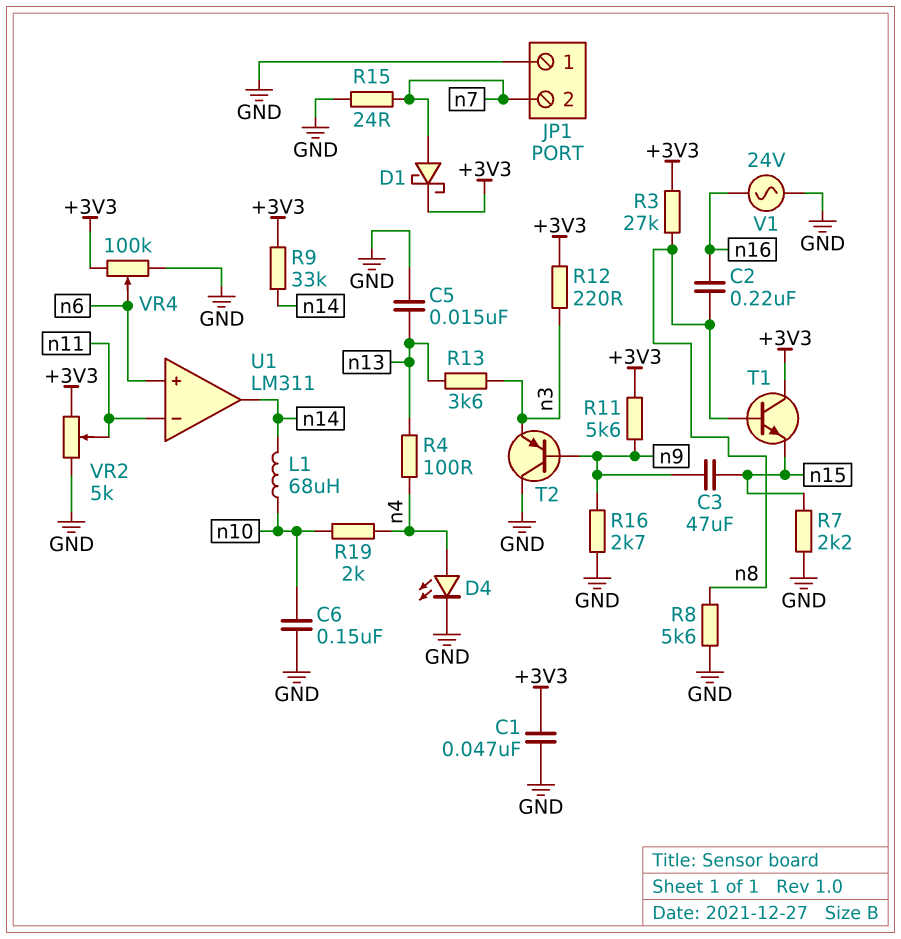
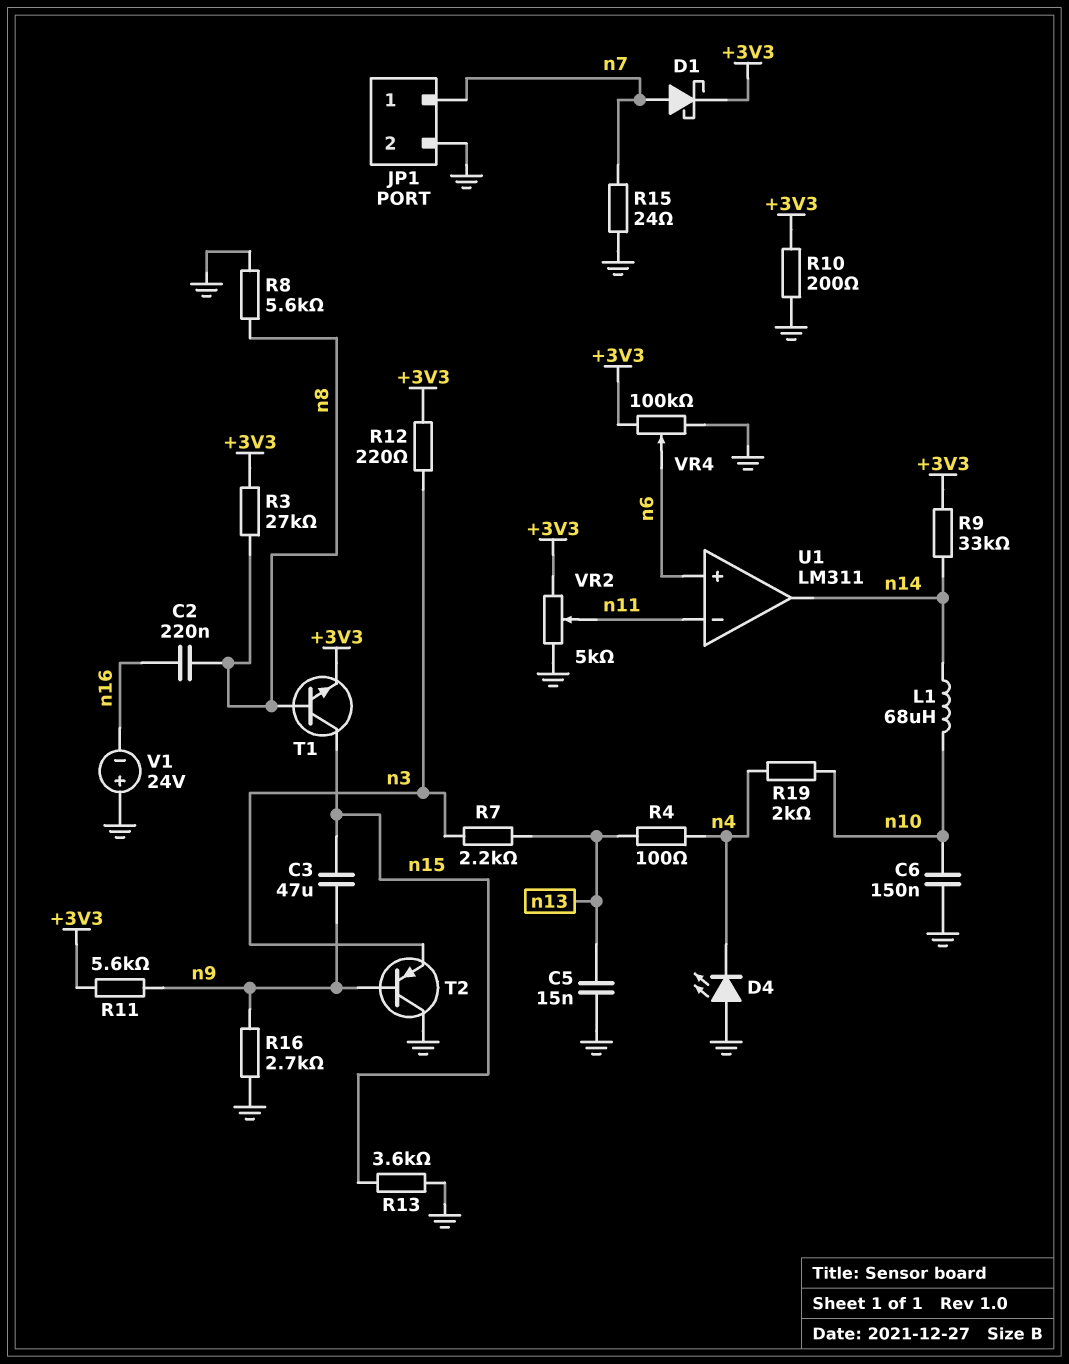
C1: 47nF (+3V3, GND) -> none
D4: LED (A n4, K GND) -> LED (A GND, K n4)
JP1 pin 1: GND -> n7
JP1 pin 2: n7 -> GND
R7: 2.2k (GND, n15) -> 2.2k (n3, n13)
R10: none -> 200 (+3V3, GND)
R13: 3.6k (n3, n13) -> 3.6k (GND, n15)
T1: NPN (B n8, C +3V3, E n15) -> NPN (B n8, C n15, E +3V3)
V1: AC 24V (GND, n16) -> 24V (plus GND, minus n16)

